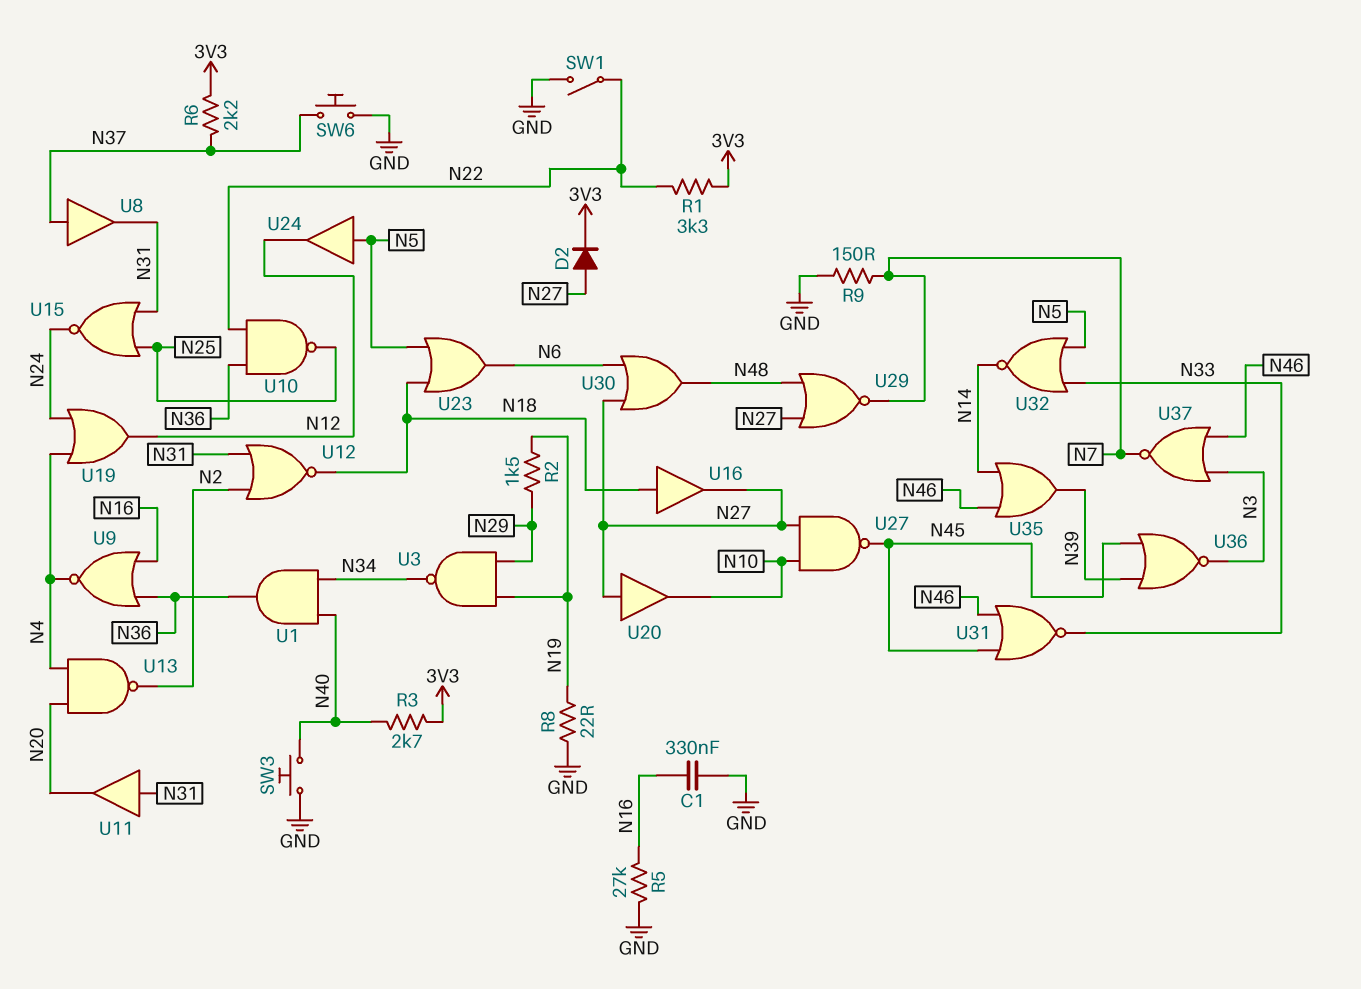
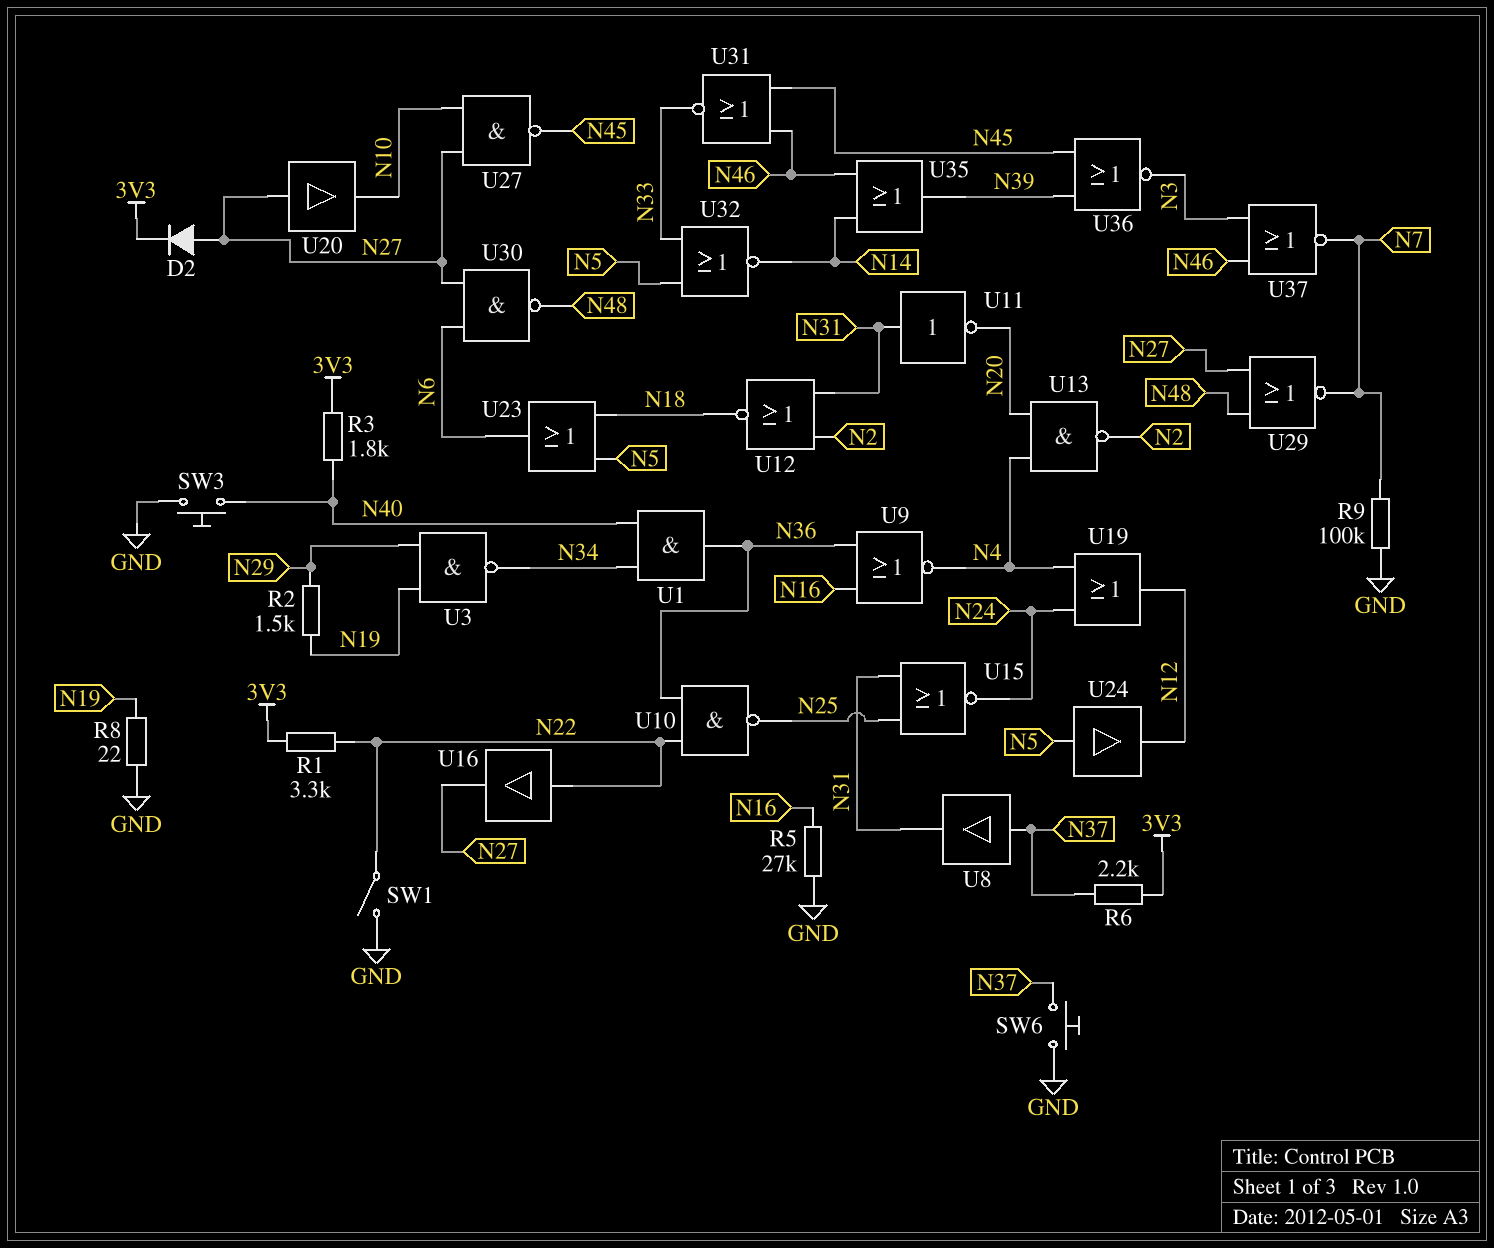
C1: 330nF (GND, N16) -> none
R3: 2.7k (3V3, N40) -> 1.8k (3V3, N40)
R9: 150 (GND, N7) -> 100k (GND, N7)
U11: buffer (in N31, out N20) -> NOT (in N31, out N20)
U16: buffer (in N18, out N27) -> buffer (in N22, out N27)
U30: OR (in N6, in N27, out N48) -> NAND (in N6, in N27, out N48)

